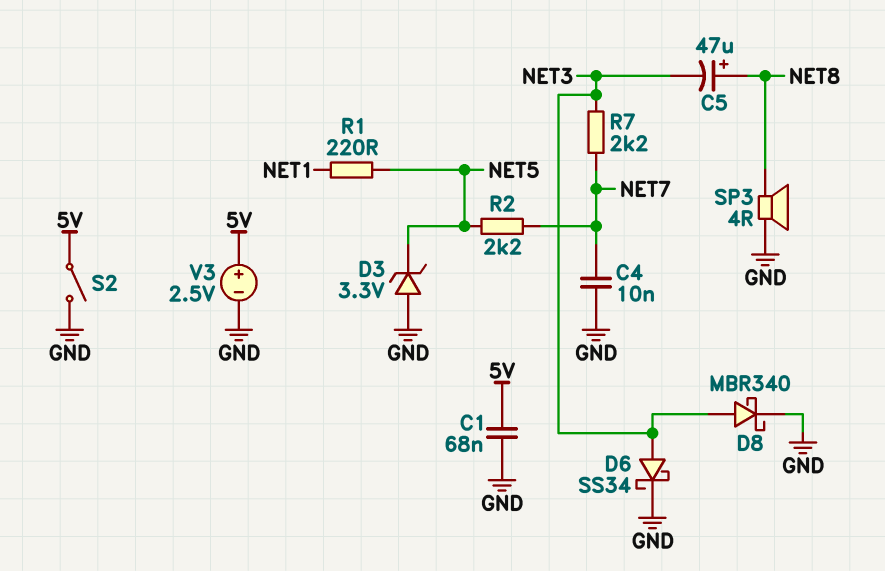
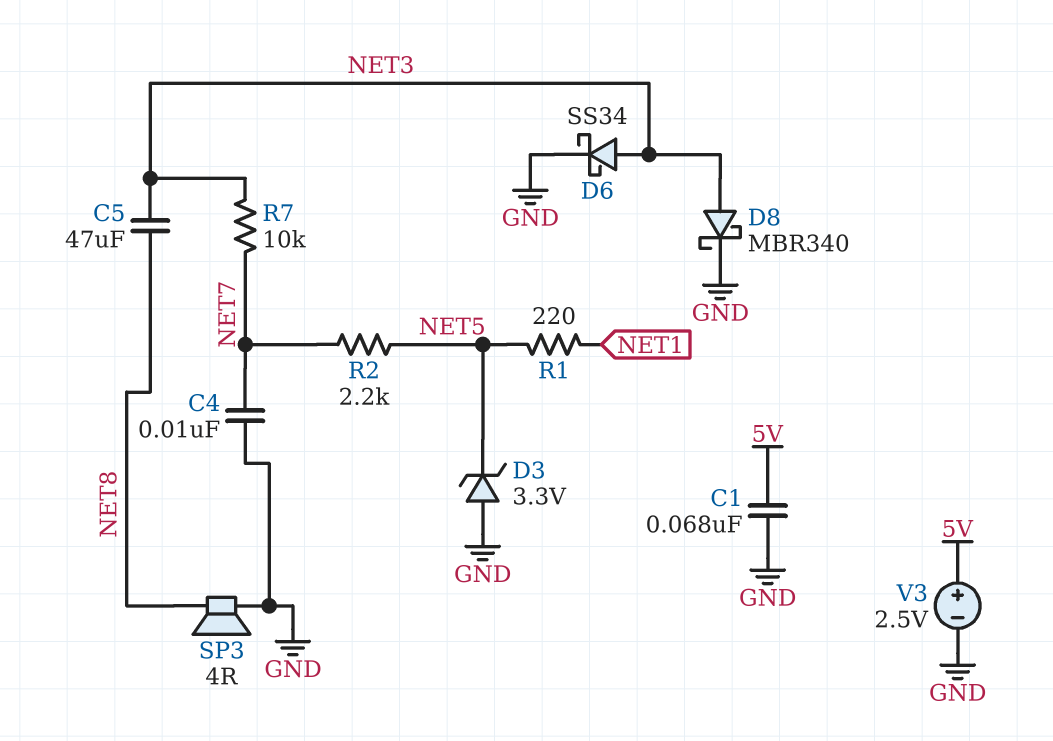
C5: 47uF (plus NET8, minus NET3) -> 47uF (NET3, NET8)
R7: 2.2k (NET3, NET7) -> 10k (NET3, NET7)
S2: switch (5V, GND) -> none

